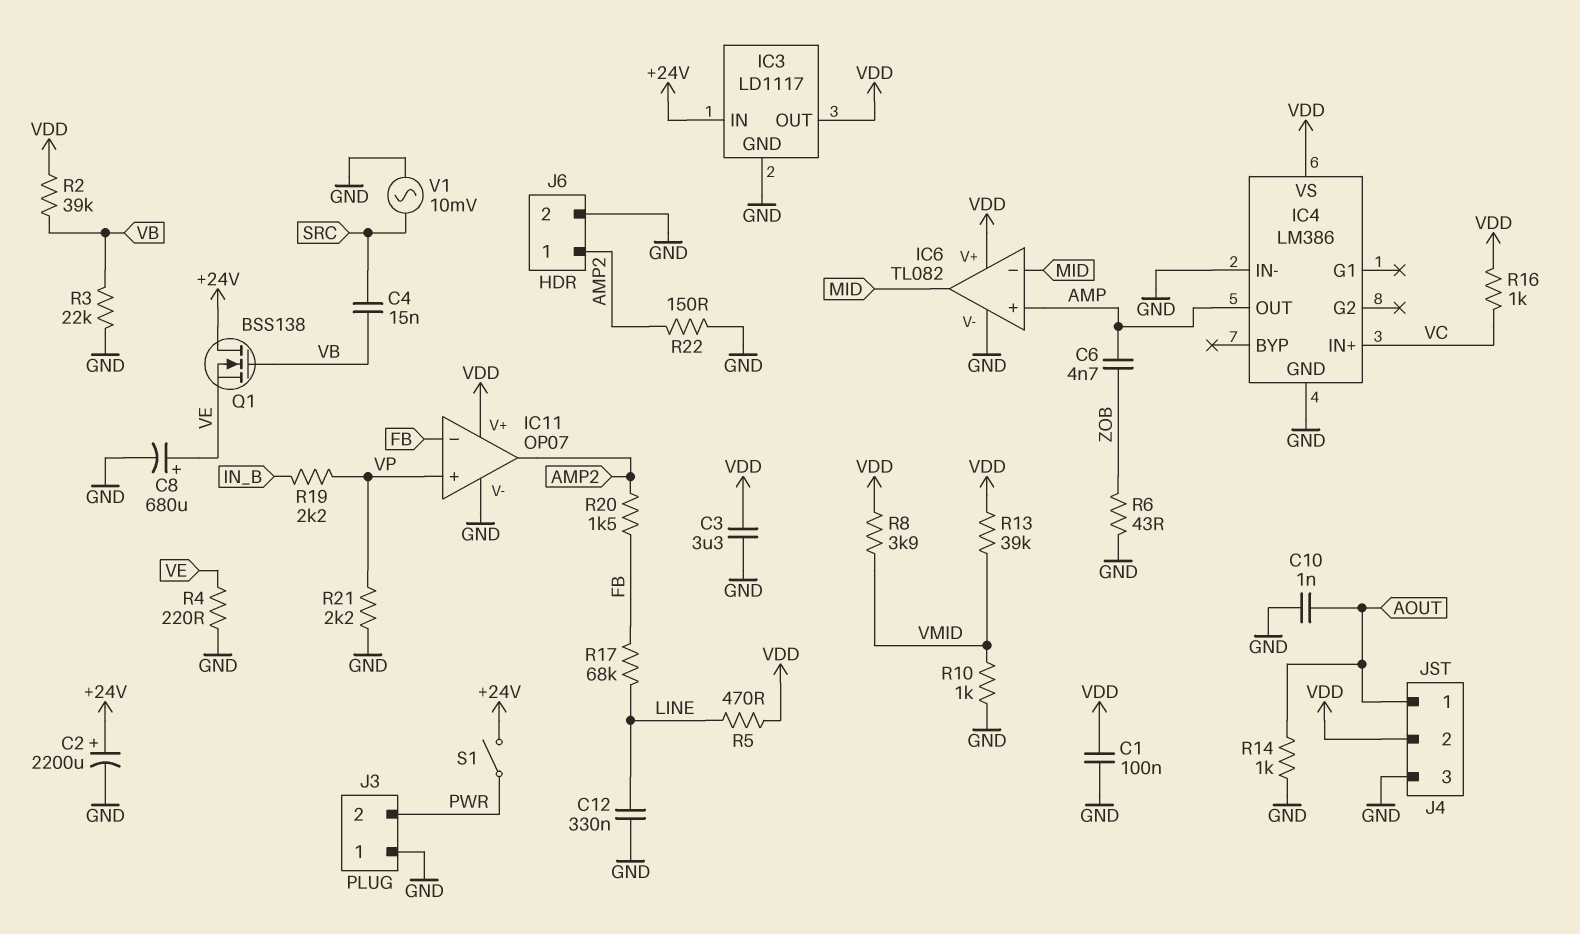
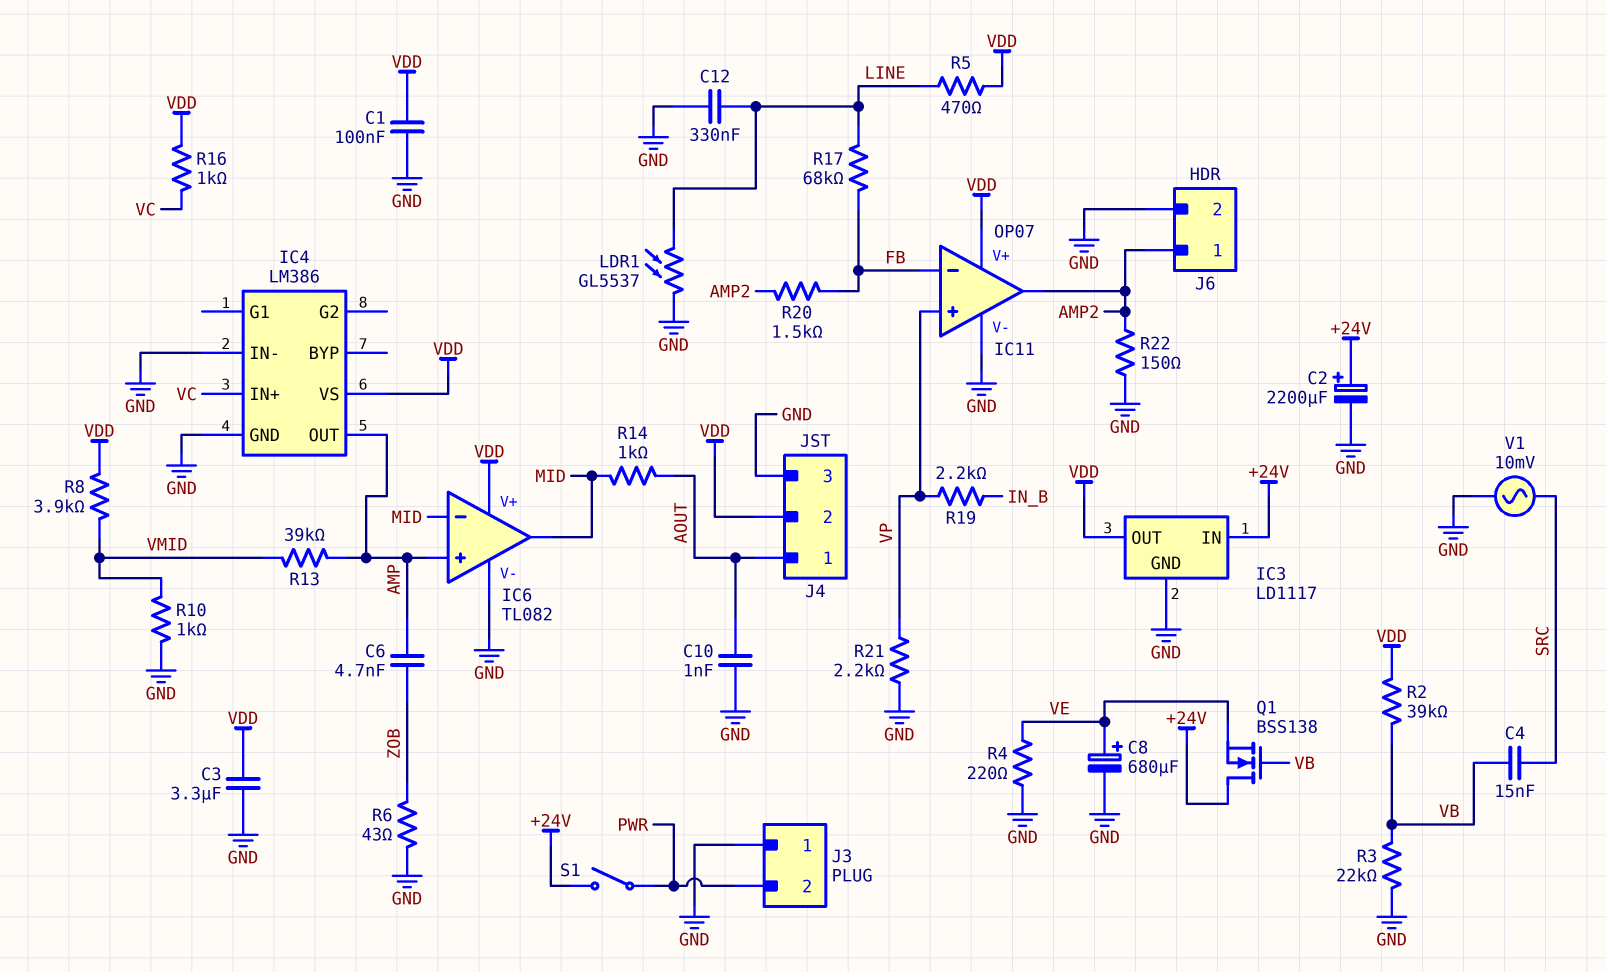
LDR1: none -> GL5537 (GND, LINE)
R13: 39k (VDD, VMID) -> 39k (AMP, VMID)
R14: 1k (AOUT, GND) -> 1k (AOUT, MID)

